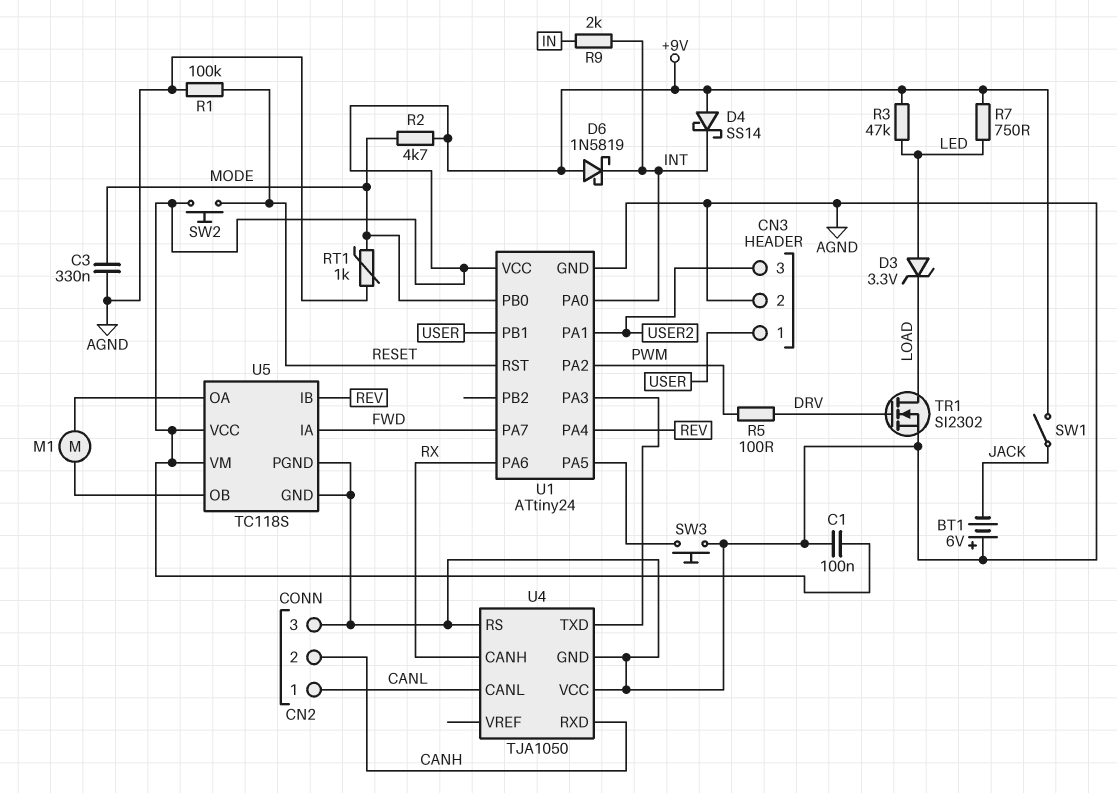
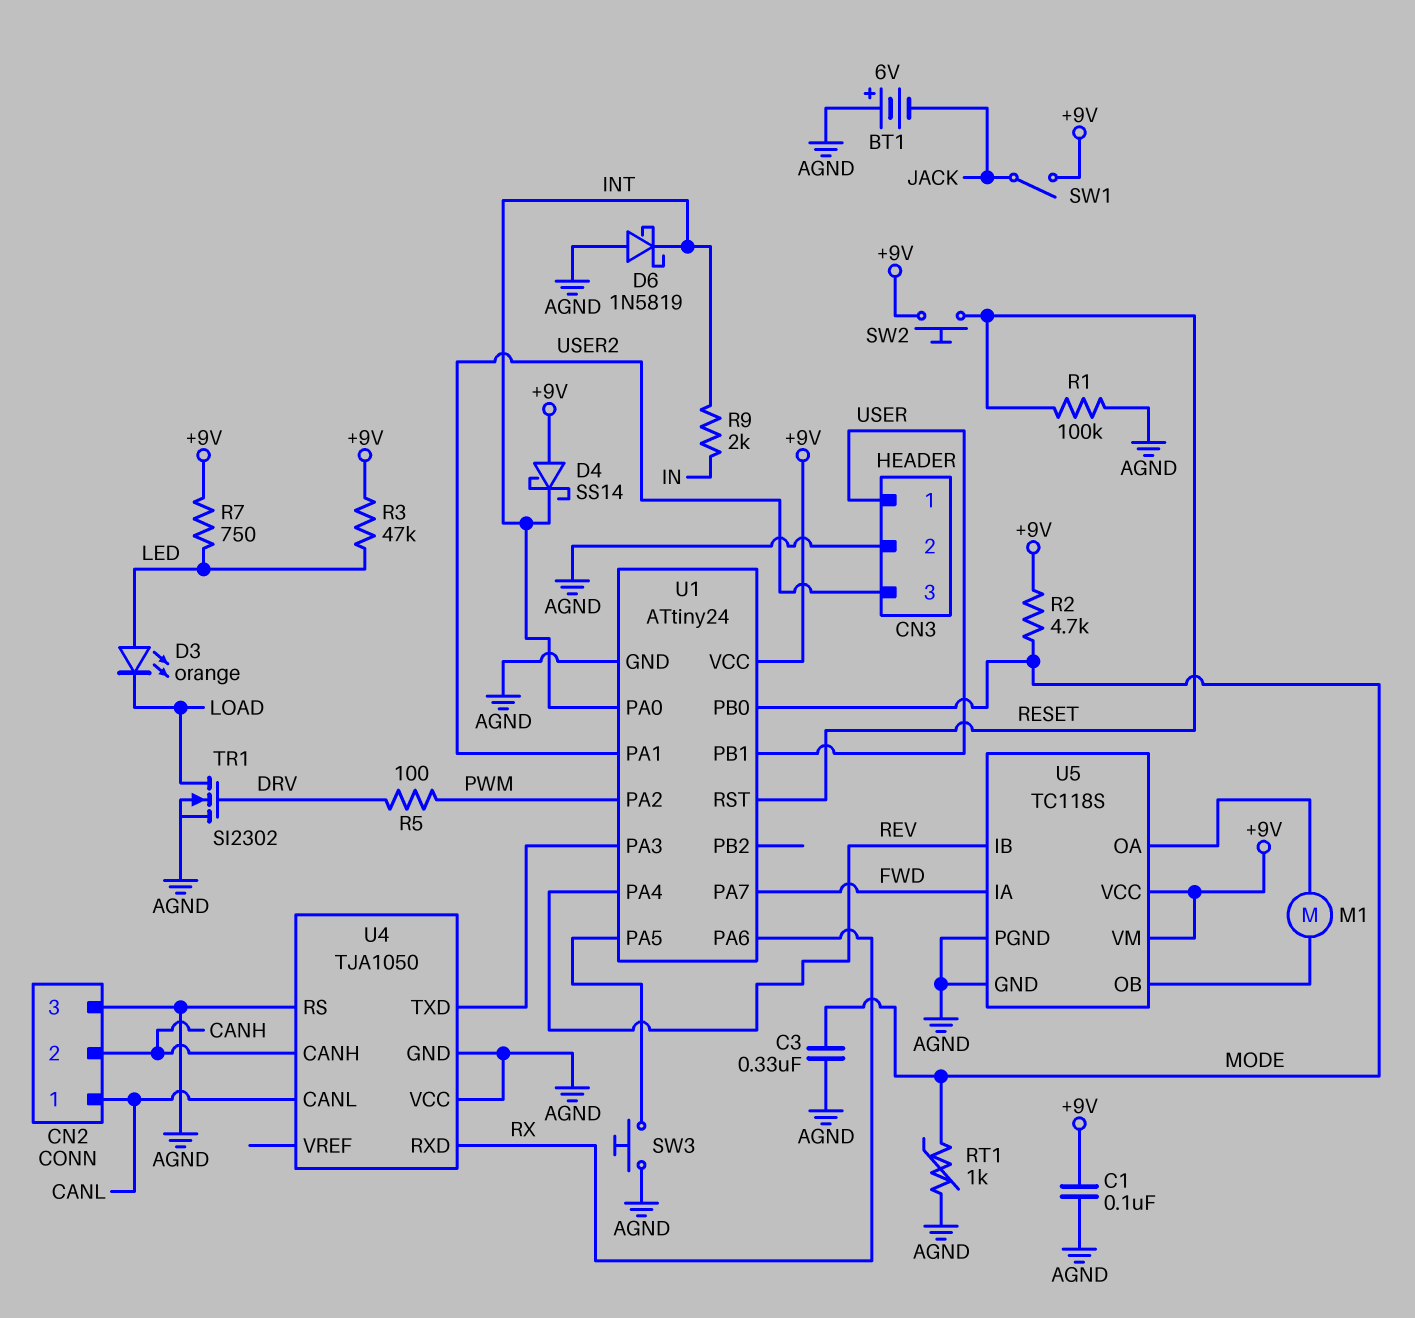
D3: zener 3.3V (A LED, K LOAD) -> LED orange (A LED, K LOAD)
D6: schottky 1N5819 (A +9V, K INT) -> schottky 1N5819 (A AGND, K INT)
U4 pin CANH: RX -> CANH
U4 pin RXD: CANH -> RX

